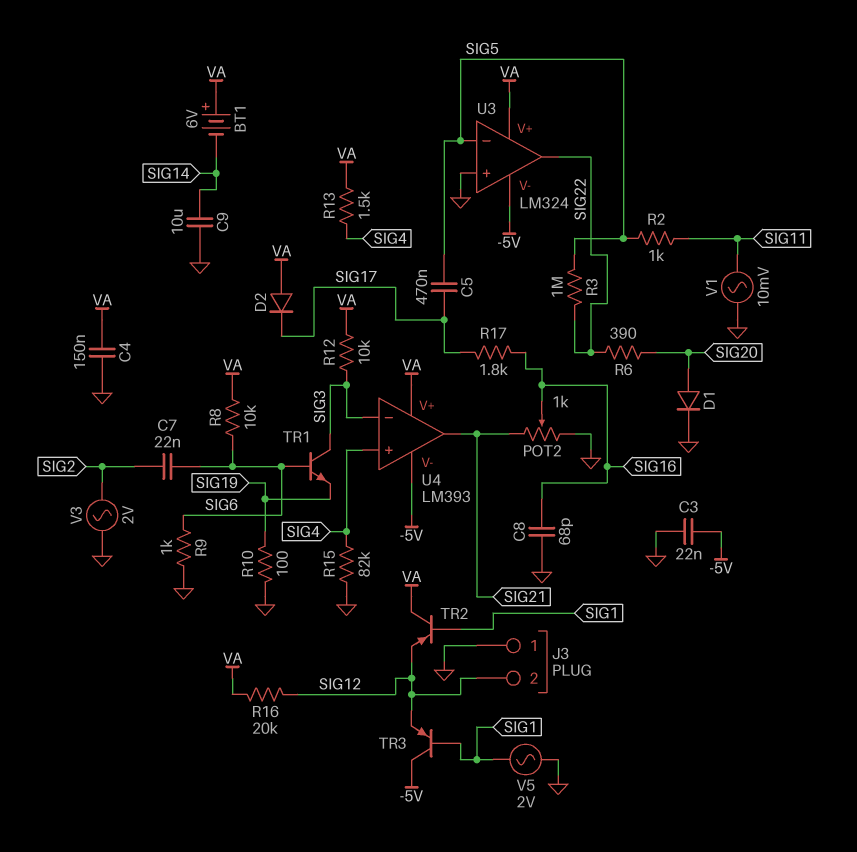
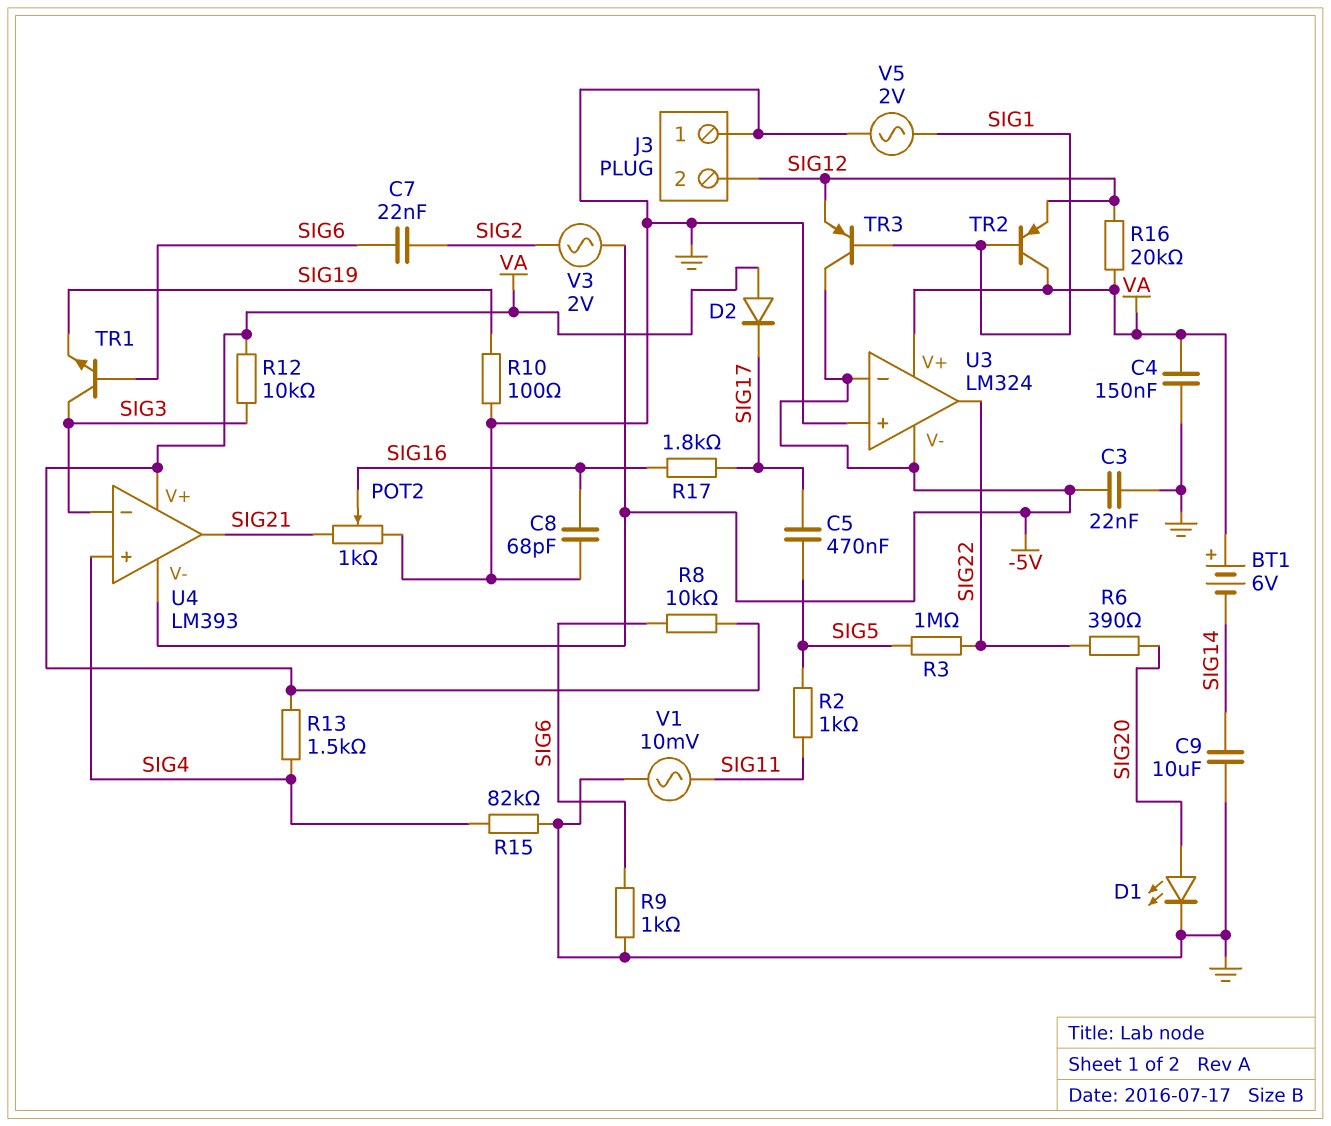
D1: diode (A SIG20, K GND) -> LED (A SIG20, K GND)
U3 pin in-: SIG5 -> -5V
V3: AC 2V (GND, SIG2) -> AC 2V (-5V, SIG2)

